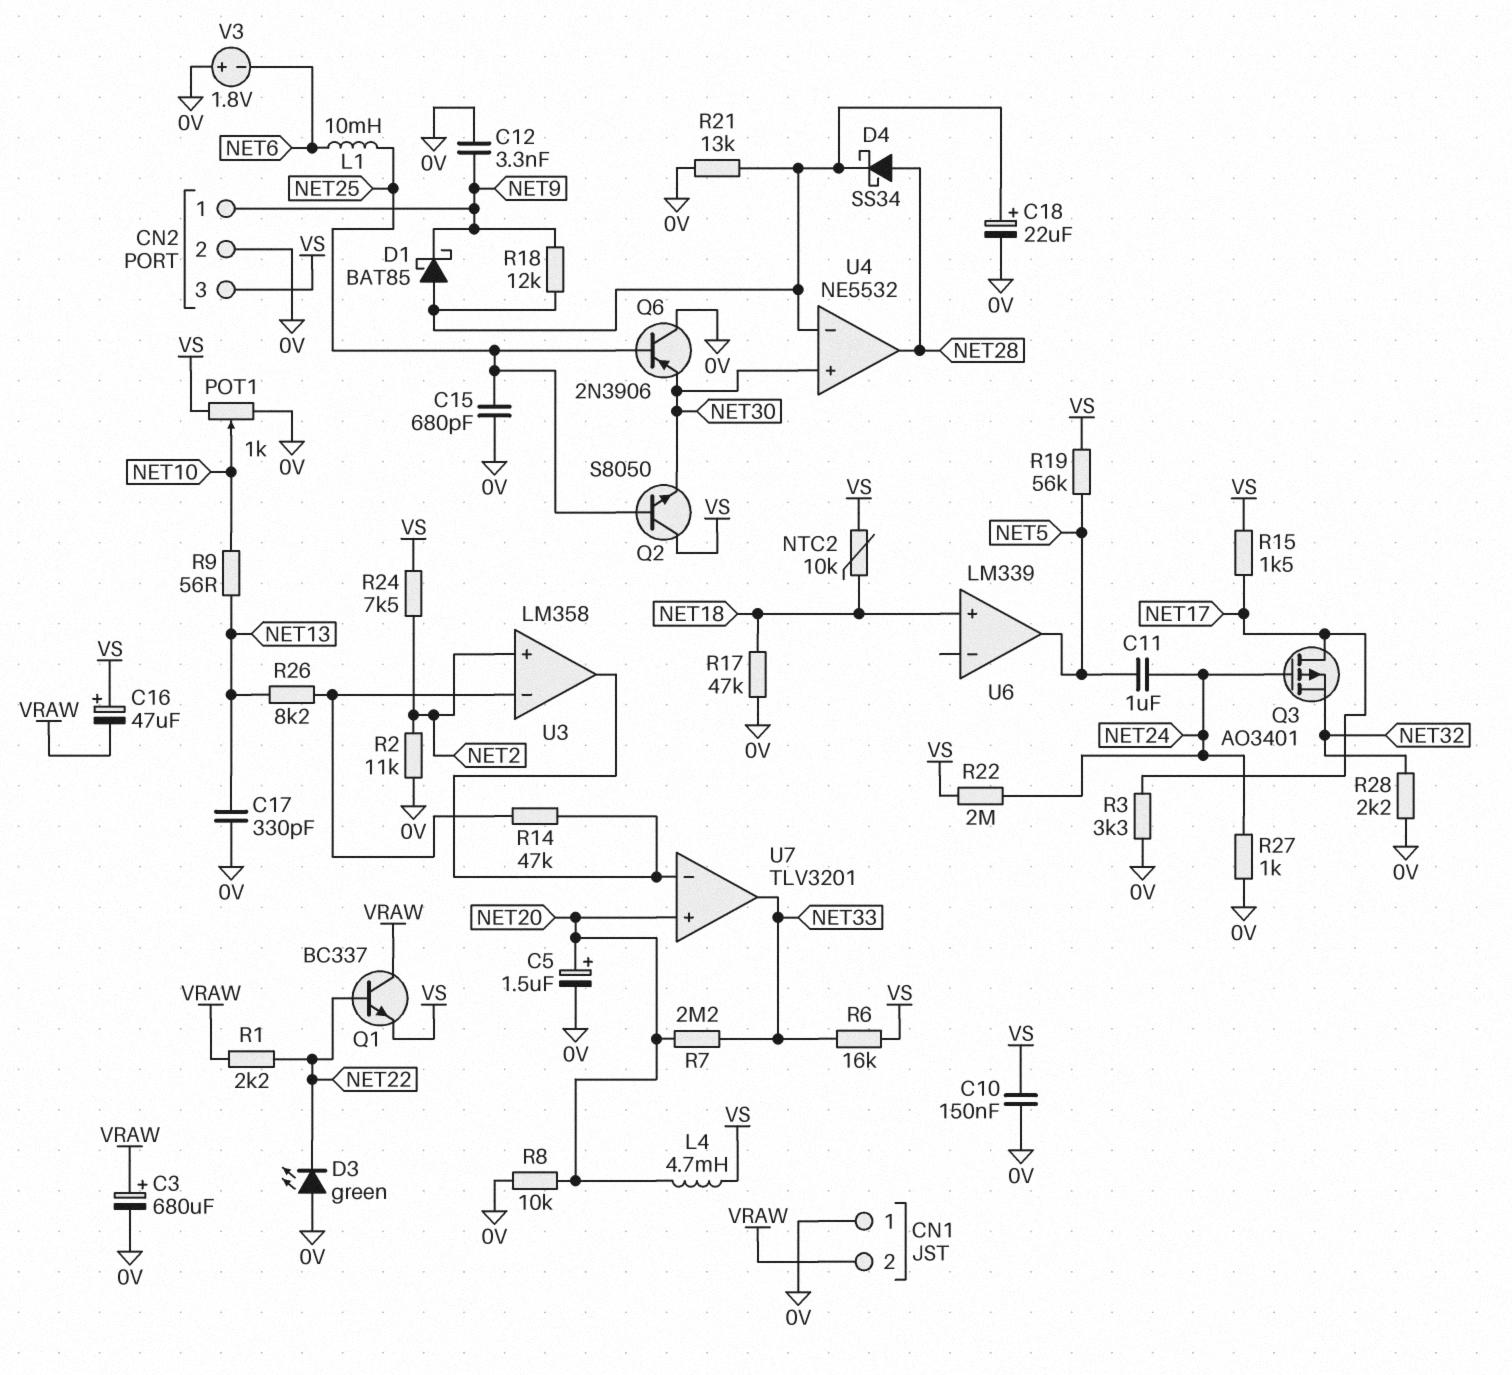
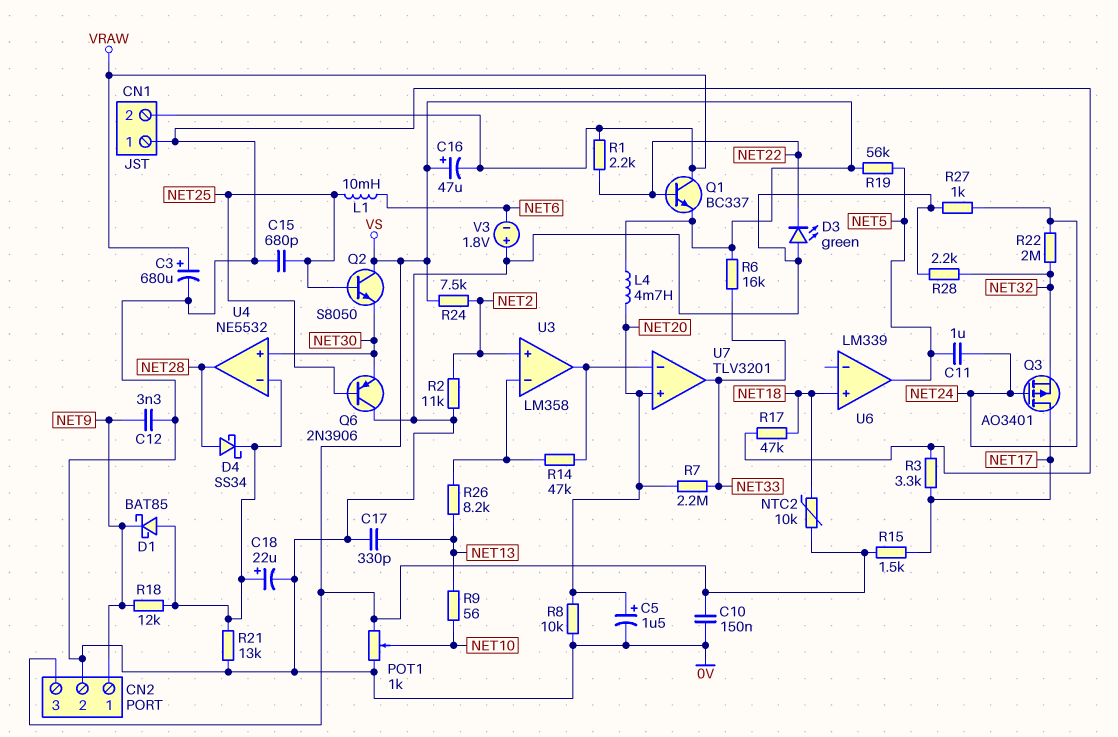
R22: 2M (NET24, VS) -> 2M (NET24, NET32)

